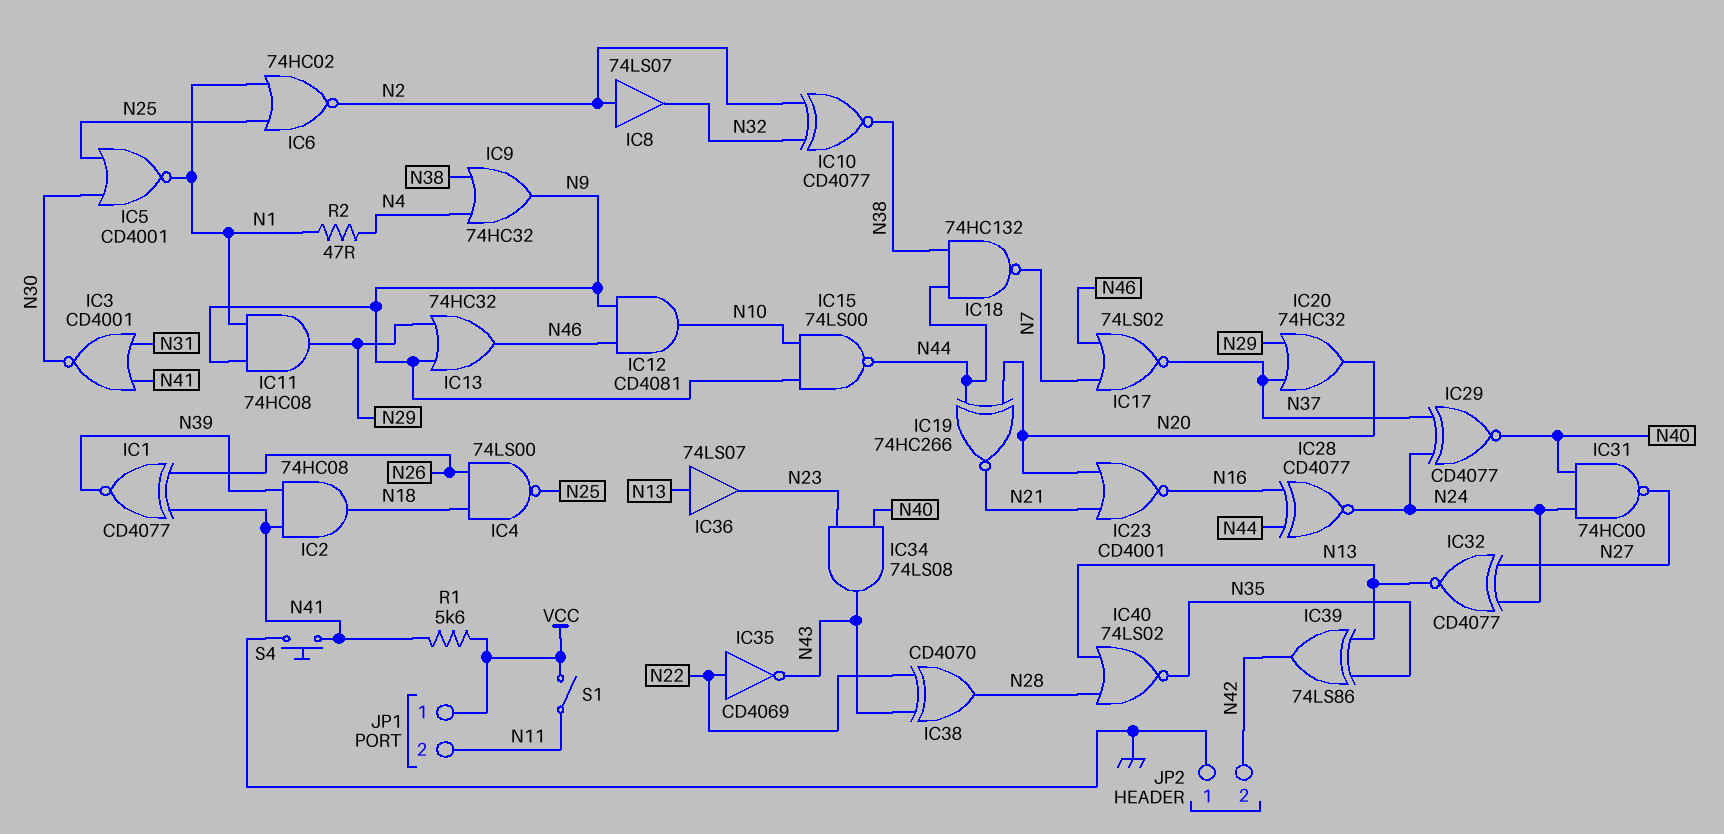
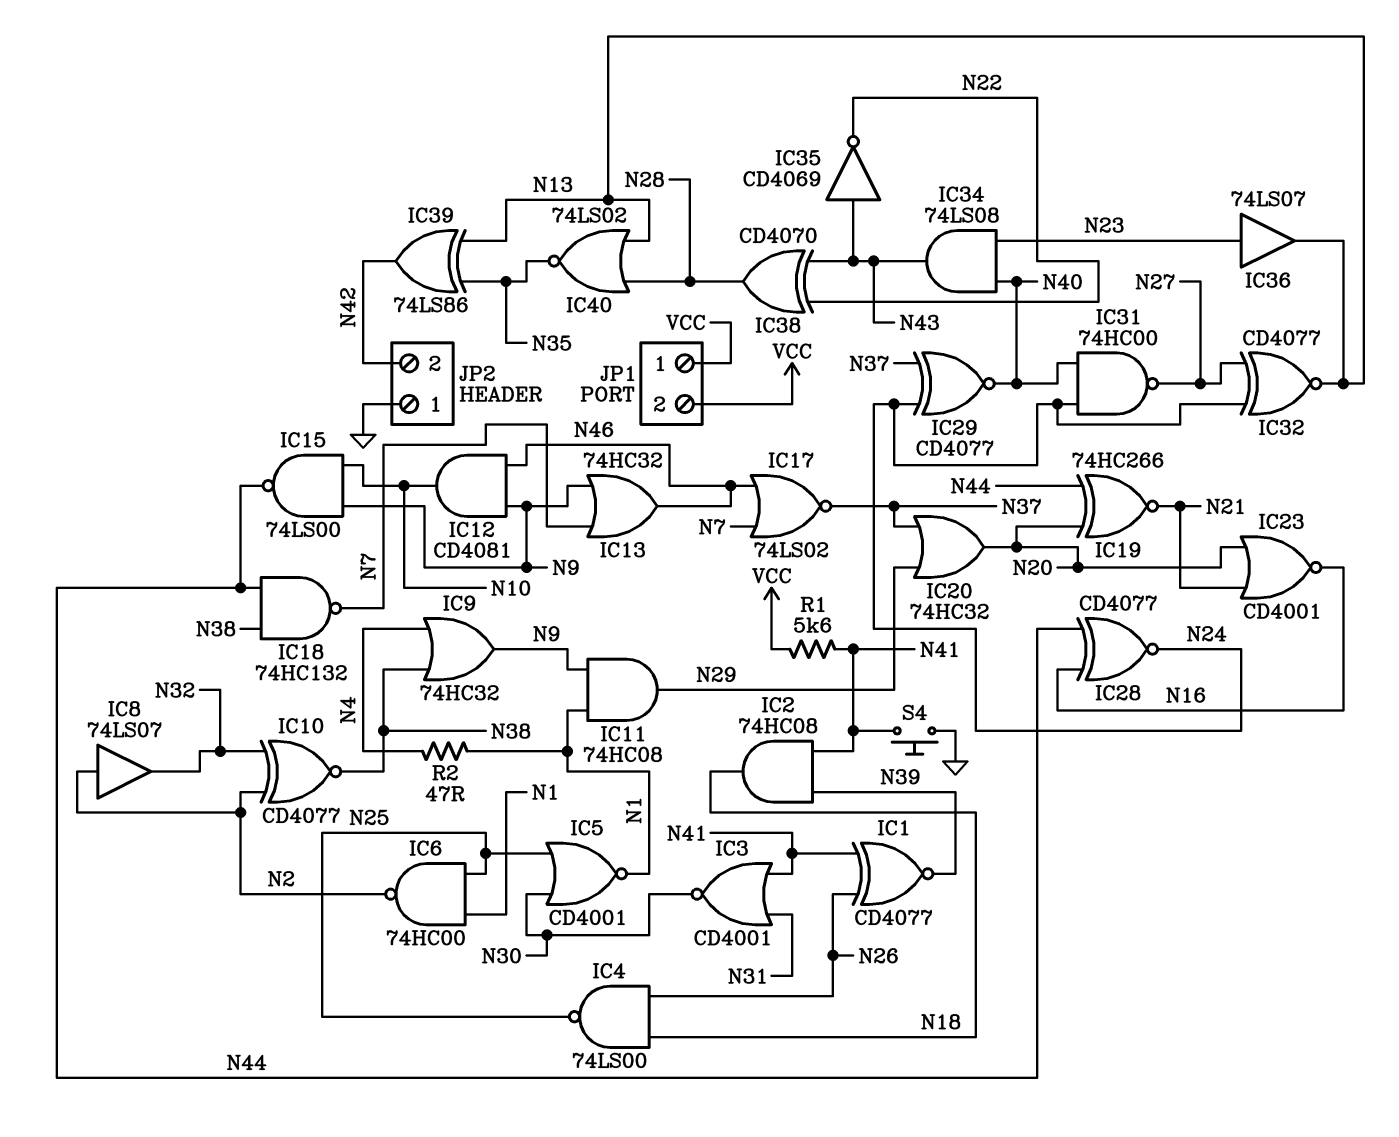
IC6: NOR 74HC02 (in N1, in N25, out N2) -> NAND 74HC00 (in N1, in N25, out N2)
IC13: OR 74HC32 (in N9, in N29, out N46) -> OR 74HC32 (in N7, in N9, out N46)
IC35: NOT CD4069 (in N22, out N43) -> NOT CD4069 (in N43, out N22)
IC36: buffer 74LS07 (in N13, out N23) -> buffer 74LS07 (in N23, out N13)
JP1 pin 2: N11 -> VCC
S1: switch (N11, VCC) -> none

